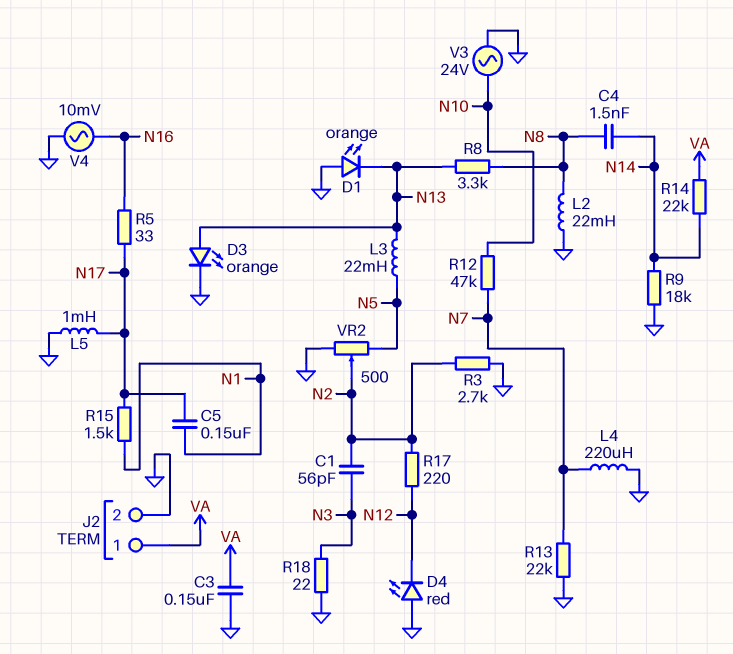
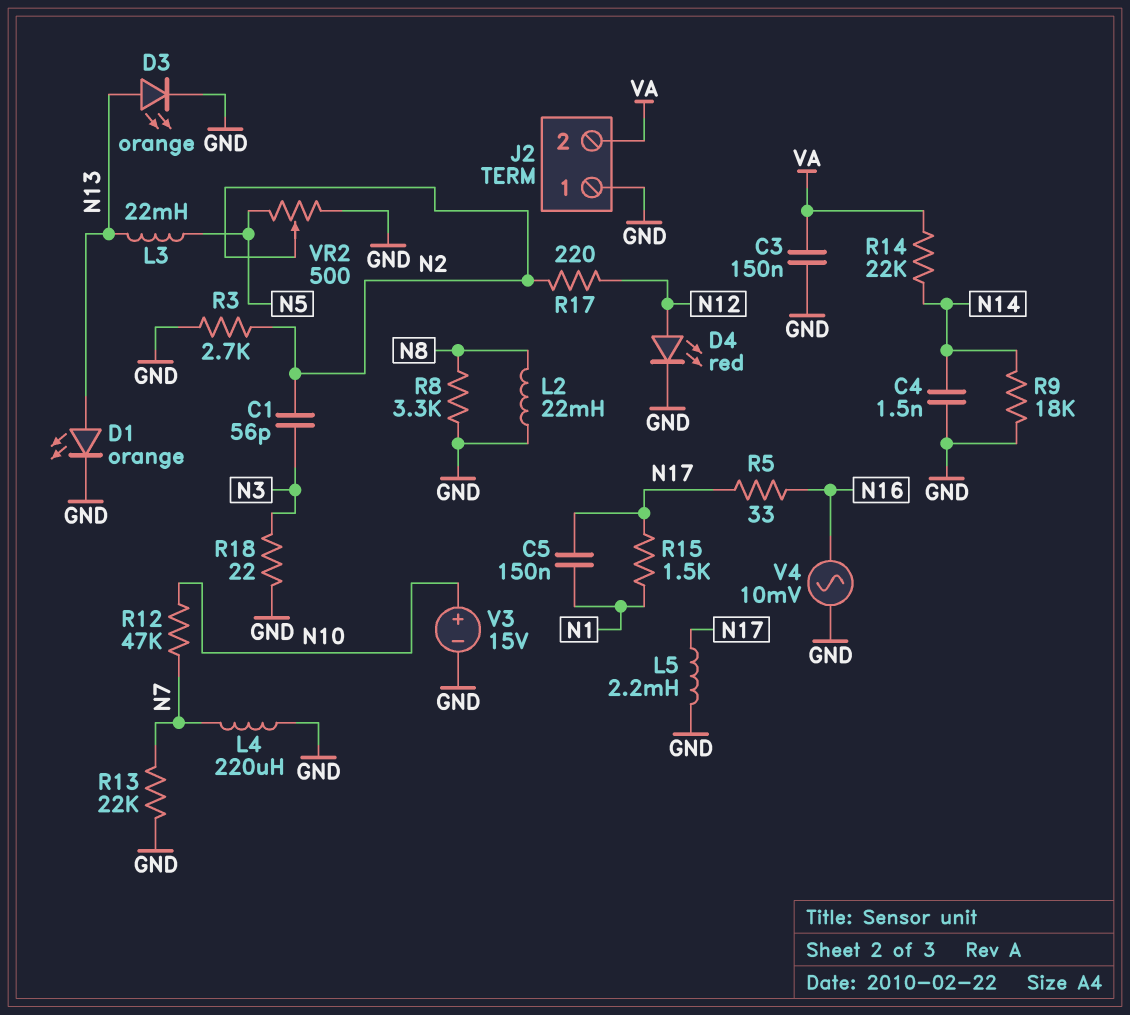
C4: 1.5nF (N8, N14) -> 1.5nF (GND, N14)
D1: LED orange (A GND, K N13) -> LED orange (A N13, K GND)
D4: LED red (A GND, K N12) -> LED red (A N12, K GND)
J2 pin 1: VA -> GND
J2 pin 2: GND -> VA
L5: 1mH (GND, N17) -> 2.2mH (GND, N17)
R8: 3.3k (N8, N13) -> 3.3k (GND, N8)
V3: AC 24V (GND, N10) -> 15V (plus N10, minus GND)

